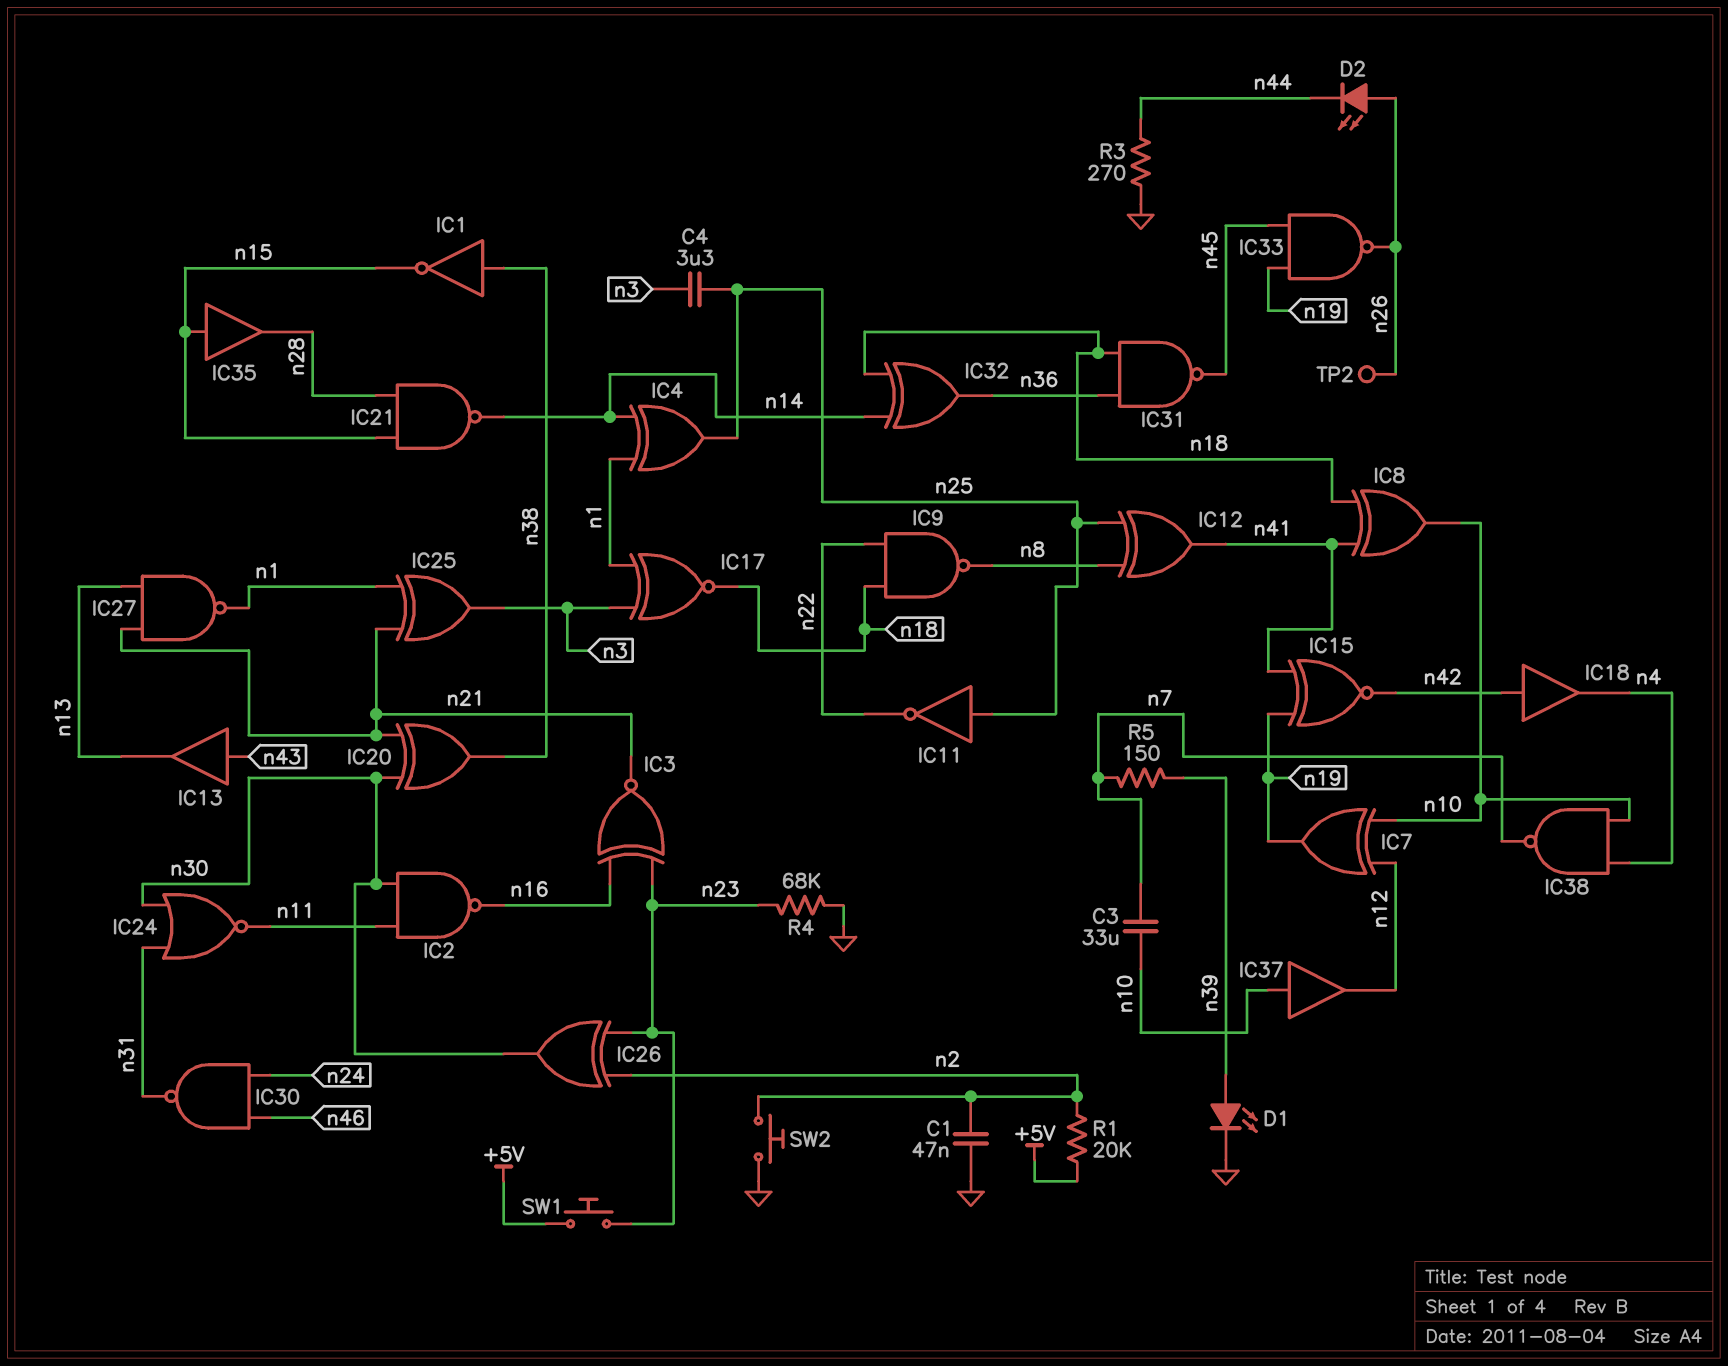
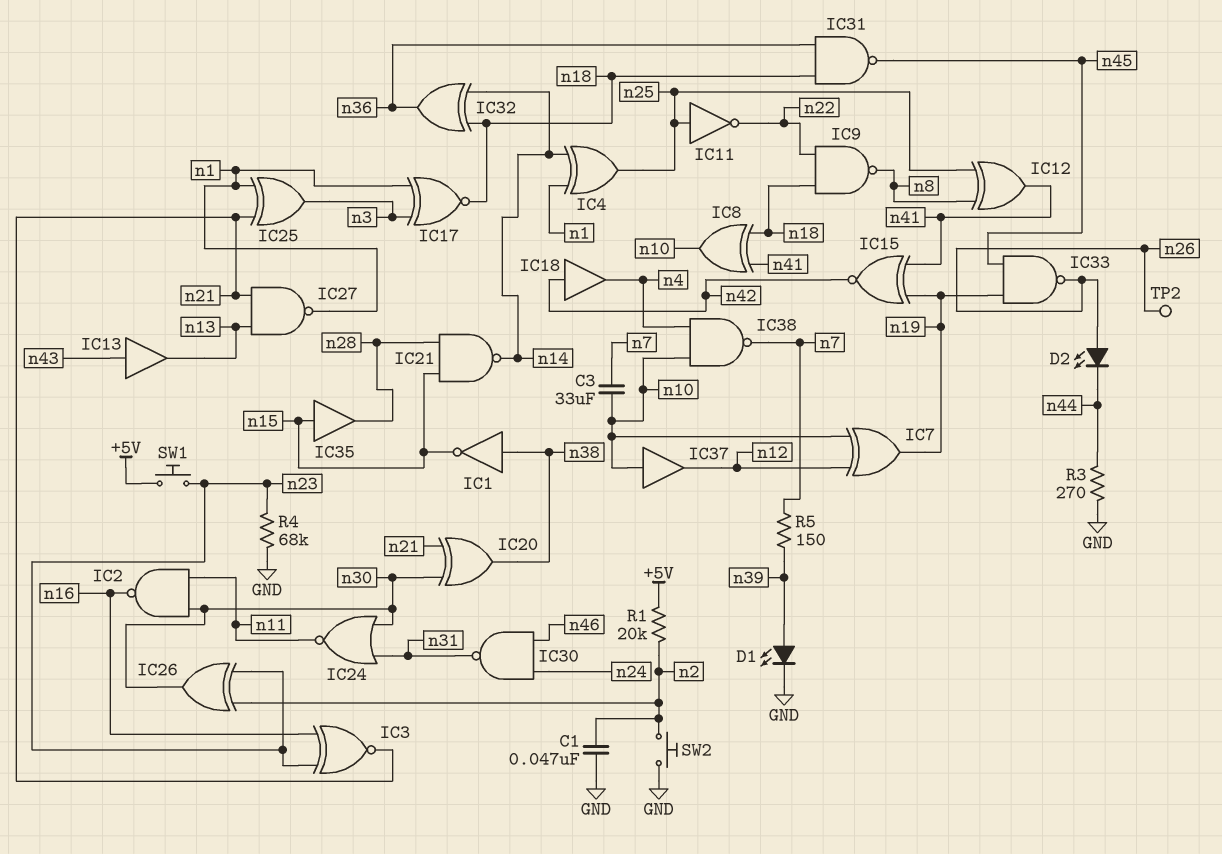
C4: 3.3uF (n3, n25) -> none

